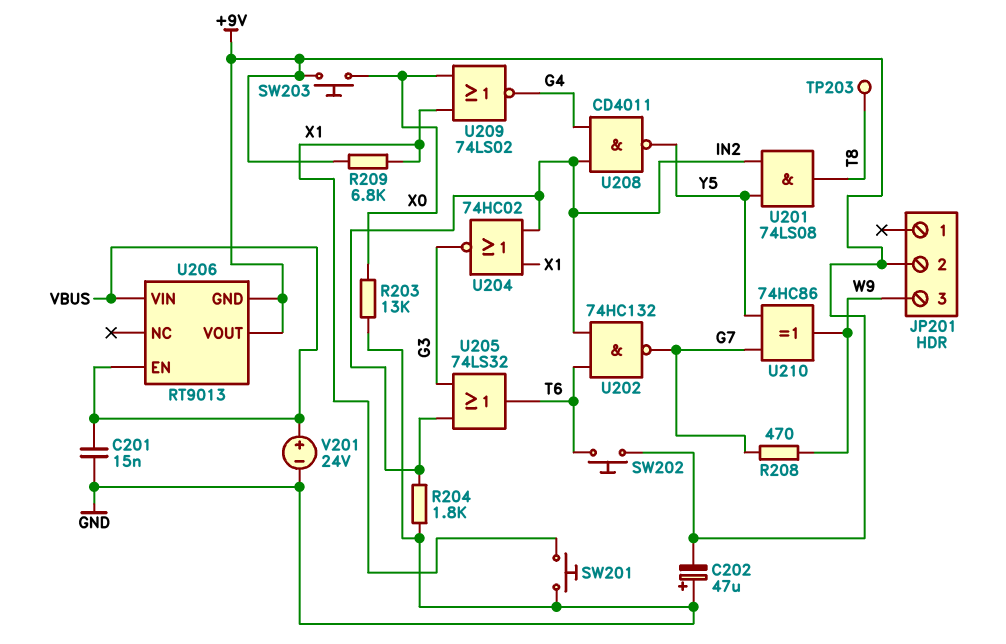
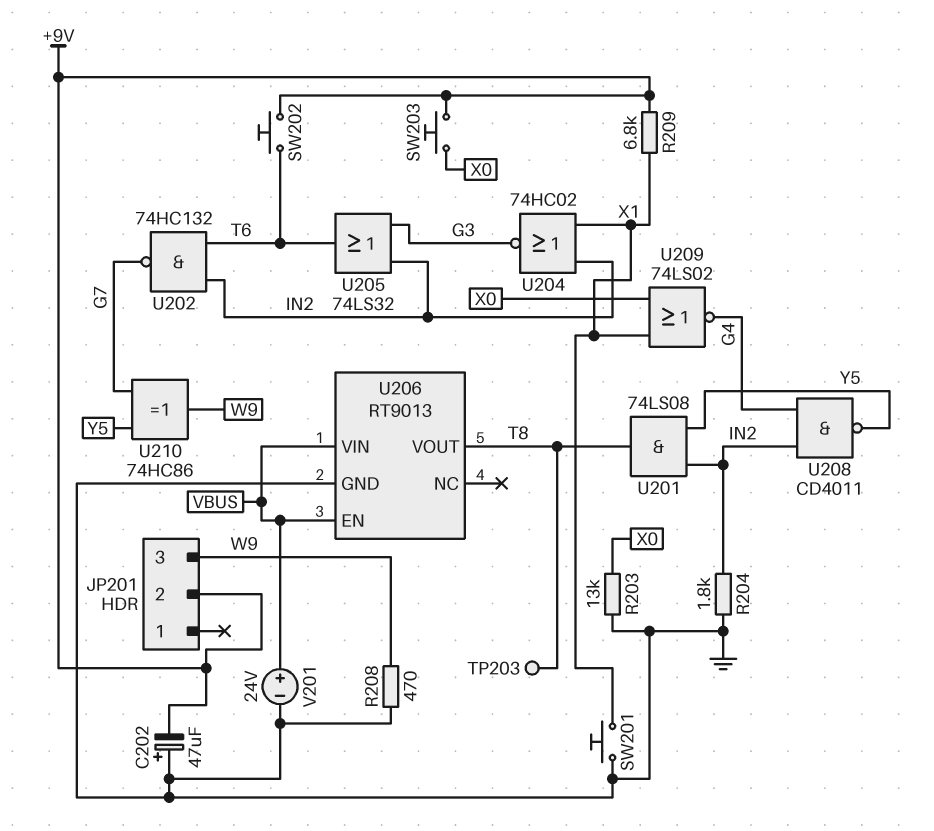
C201: 15nF (GND, VBUS) -> none
R208: 470 (G7, W9) -> 470 (GND, W9)
U206 pin GND: +9V -> GND
U206 pin VOUT: +9V -> T8

